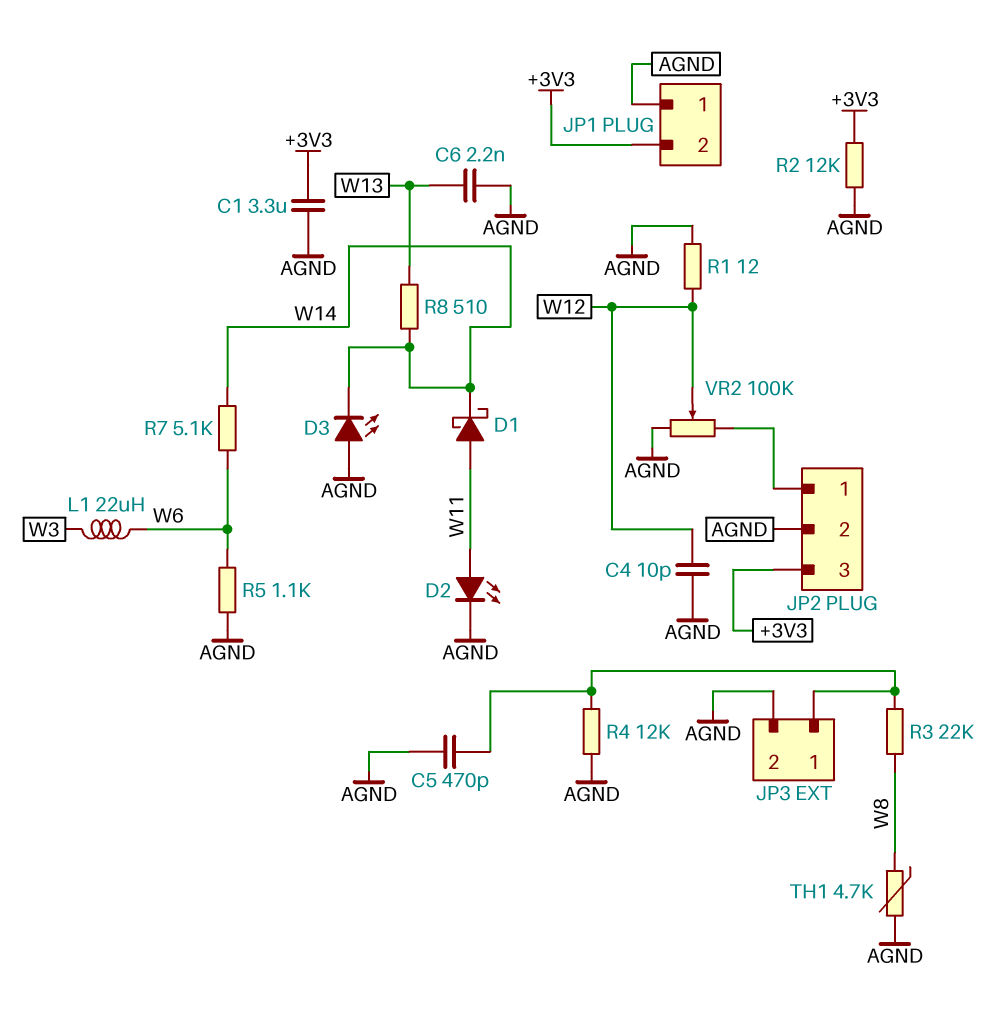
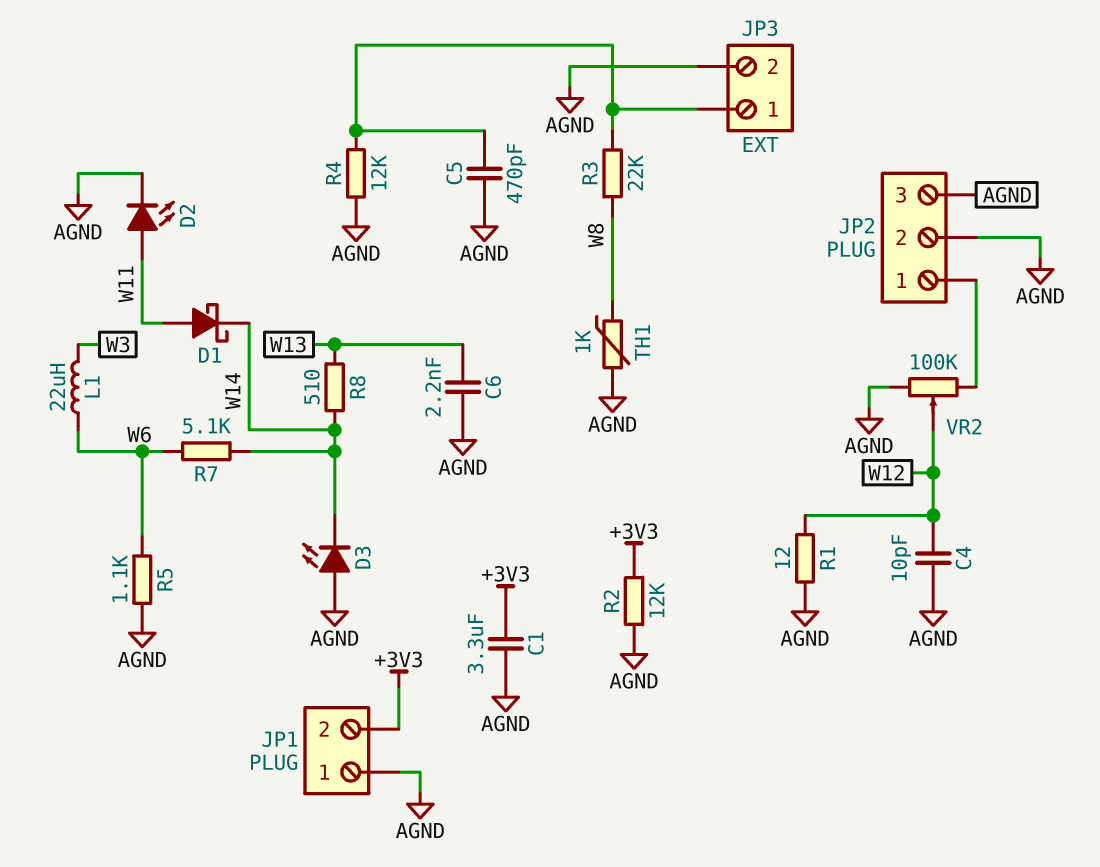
JP2 pin 3: +3V3 -> AGND
TH1: 4.7k (AGND, W8) -> 1k (AGND, W8)

